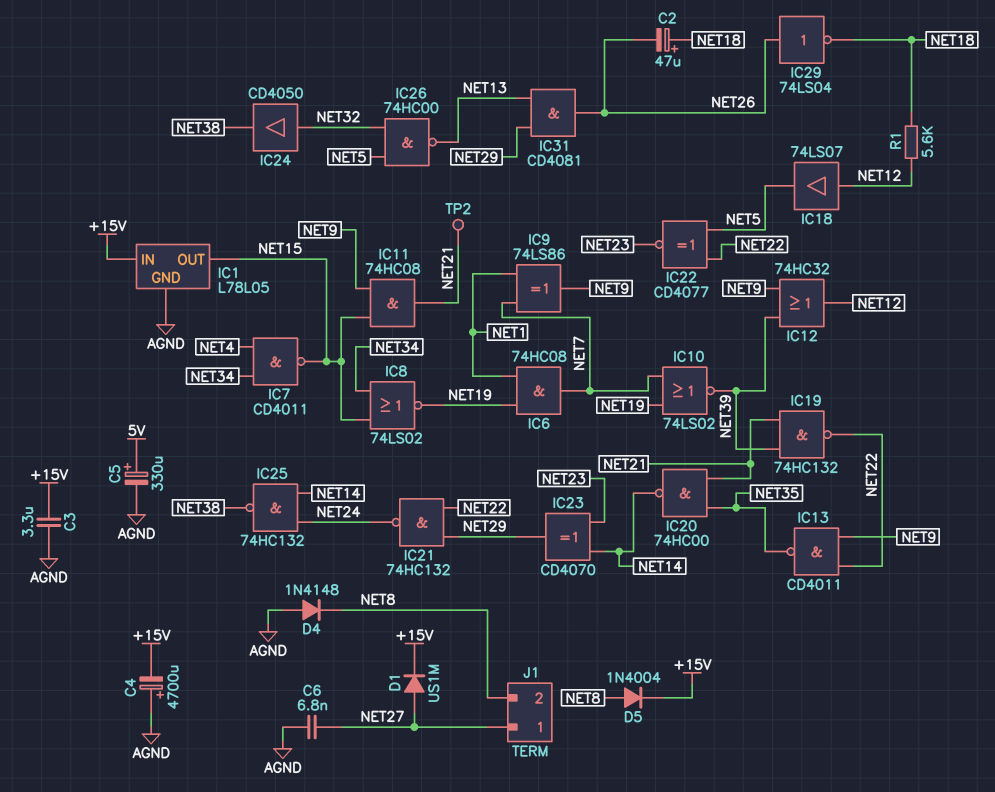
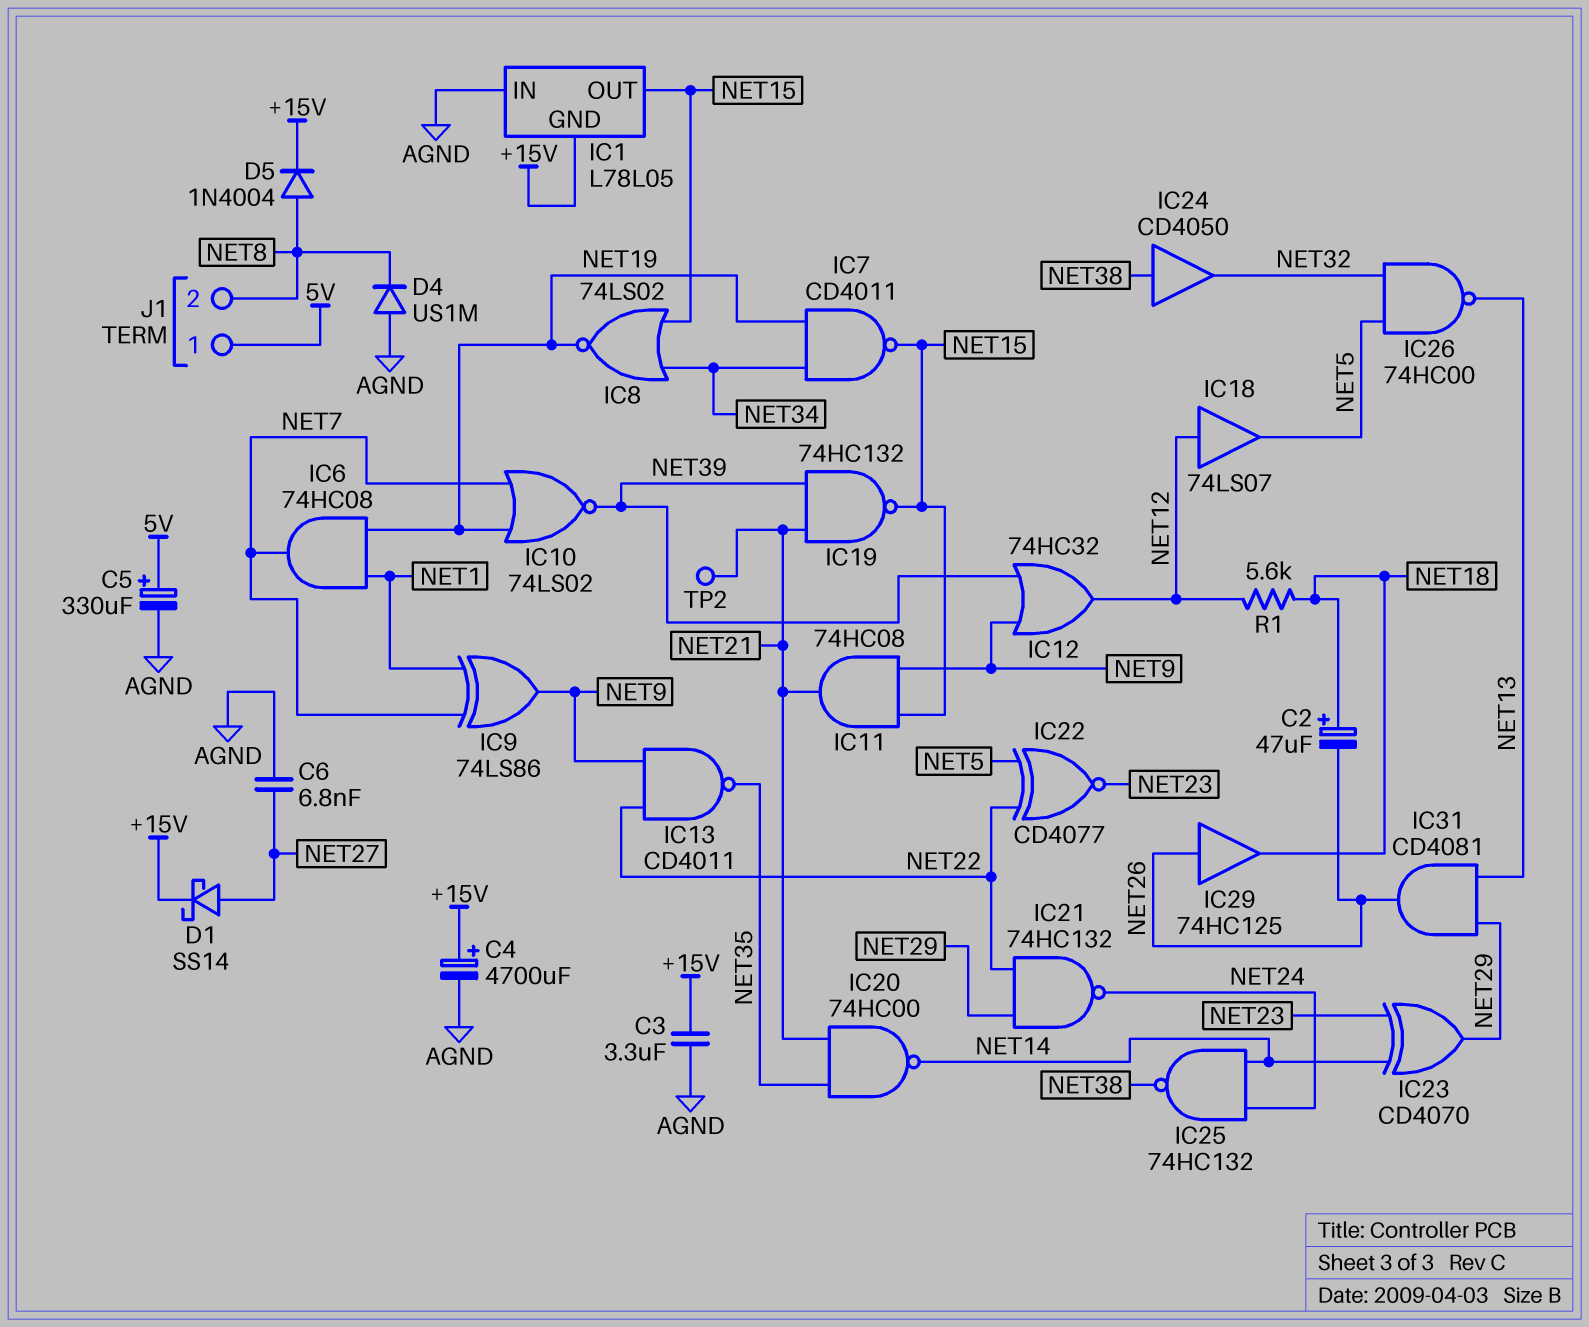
C4: 4700uF (plus AGND, minus +15V) -> 4700uF (plus +15V, minus AGND)
D1: diode US1M (A NET27, K +15V) -> schottky SS14 (A NET27, K +15V)
D4: diode 1N4148 (A AGND, K NET8) -> diode US1M (A AGND, K NET8)
IC1 pin GND: AGND -> +15V
IC1 pin IN: +15V -> AGND
IC7: NAND CD4011 (in NET4, in NET34, out NET15) -> NAND CD4011 (in NET19, in NET34, out NET15)
IC19: NAND 74HC132 (in NET21, in NET39, out NET22) -> NAND 74HC132 (in NET21, in NET39, out NET15)
IC24: buffer CD4050 (in NET32, out NET38) -> buffer CD4050 (in NET38, out NET32)
IC29: NOT 74LS04 (in NET26, out NET18) -> buffer 74HC125 (in NET26, out NET18)
J1 pin 1: NET27 -> 5V

